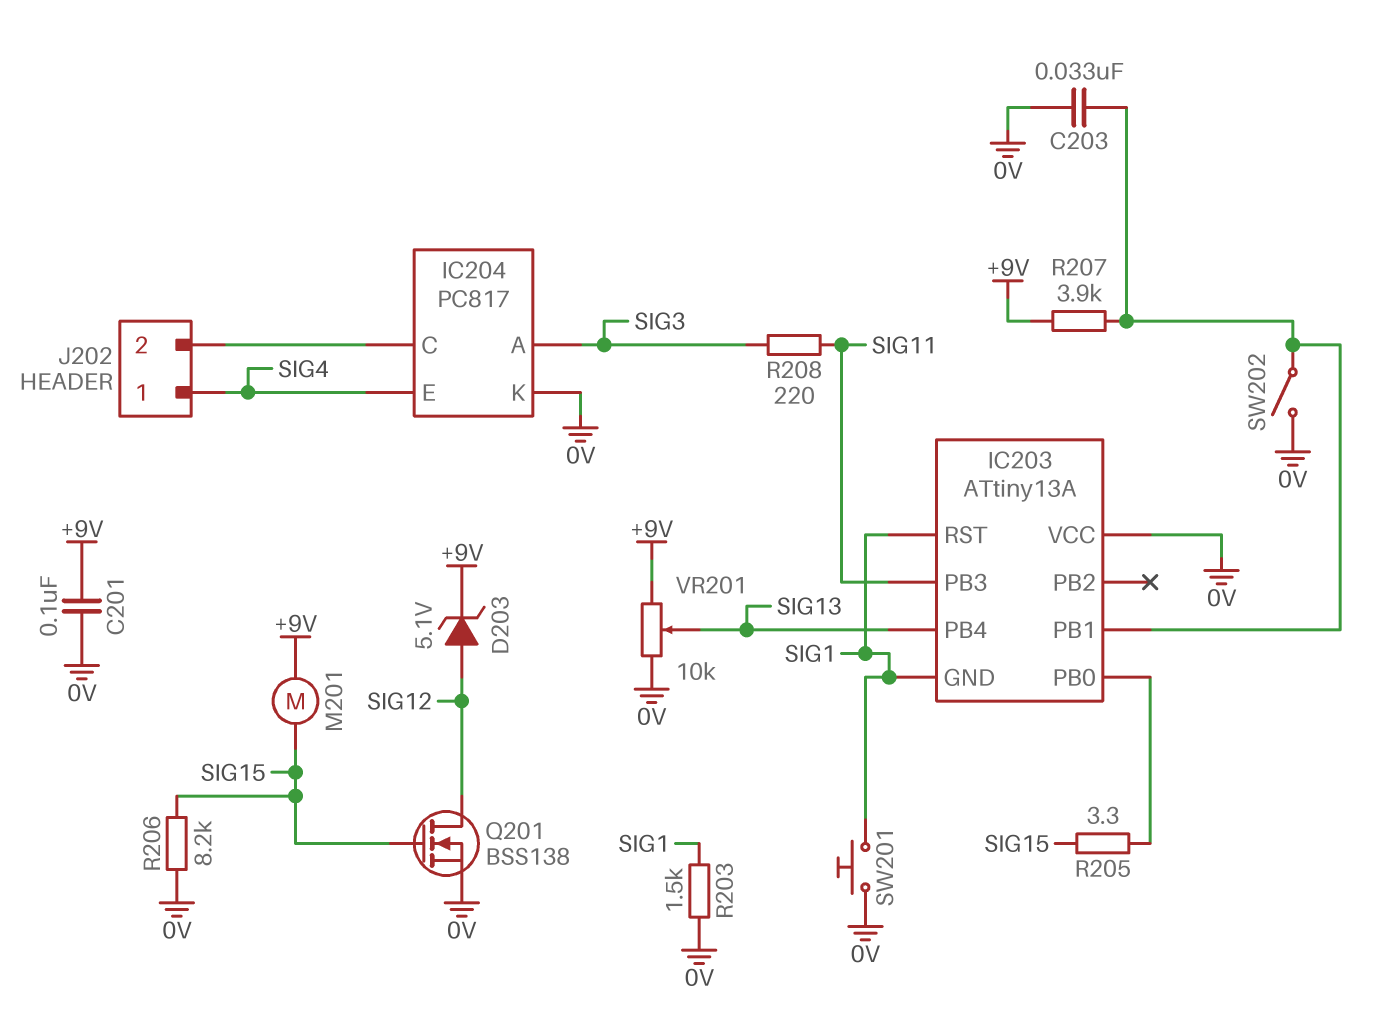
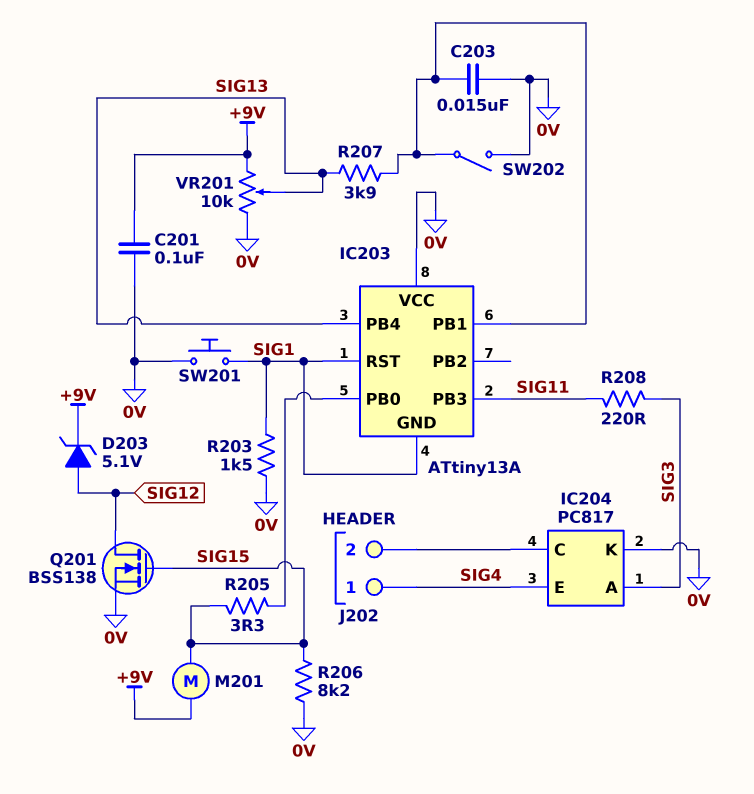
C203: 33nF (0V, IC203/PB1) -> 15nF (0V, IC203/PB1)
R207: 3.9k (+9V, IC203/PB1) -> 3.9k (IC203/PB1, SIG13)

